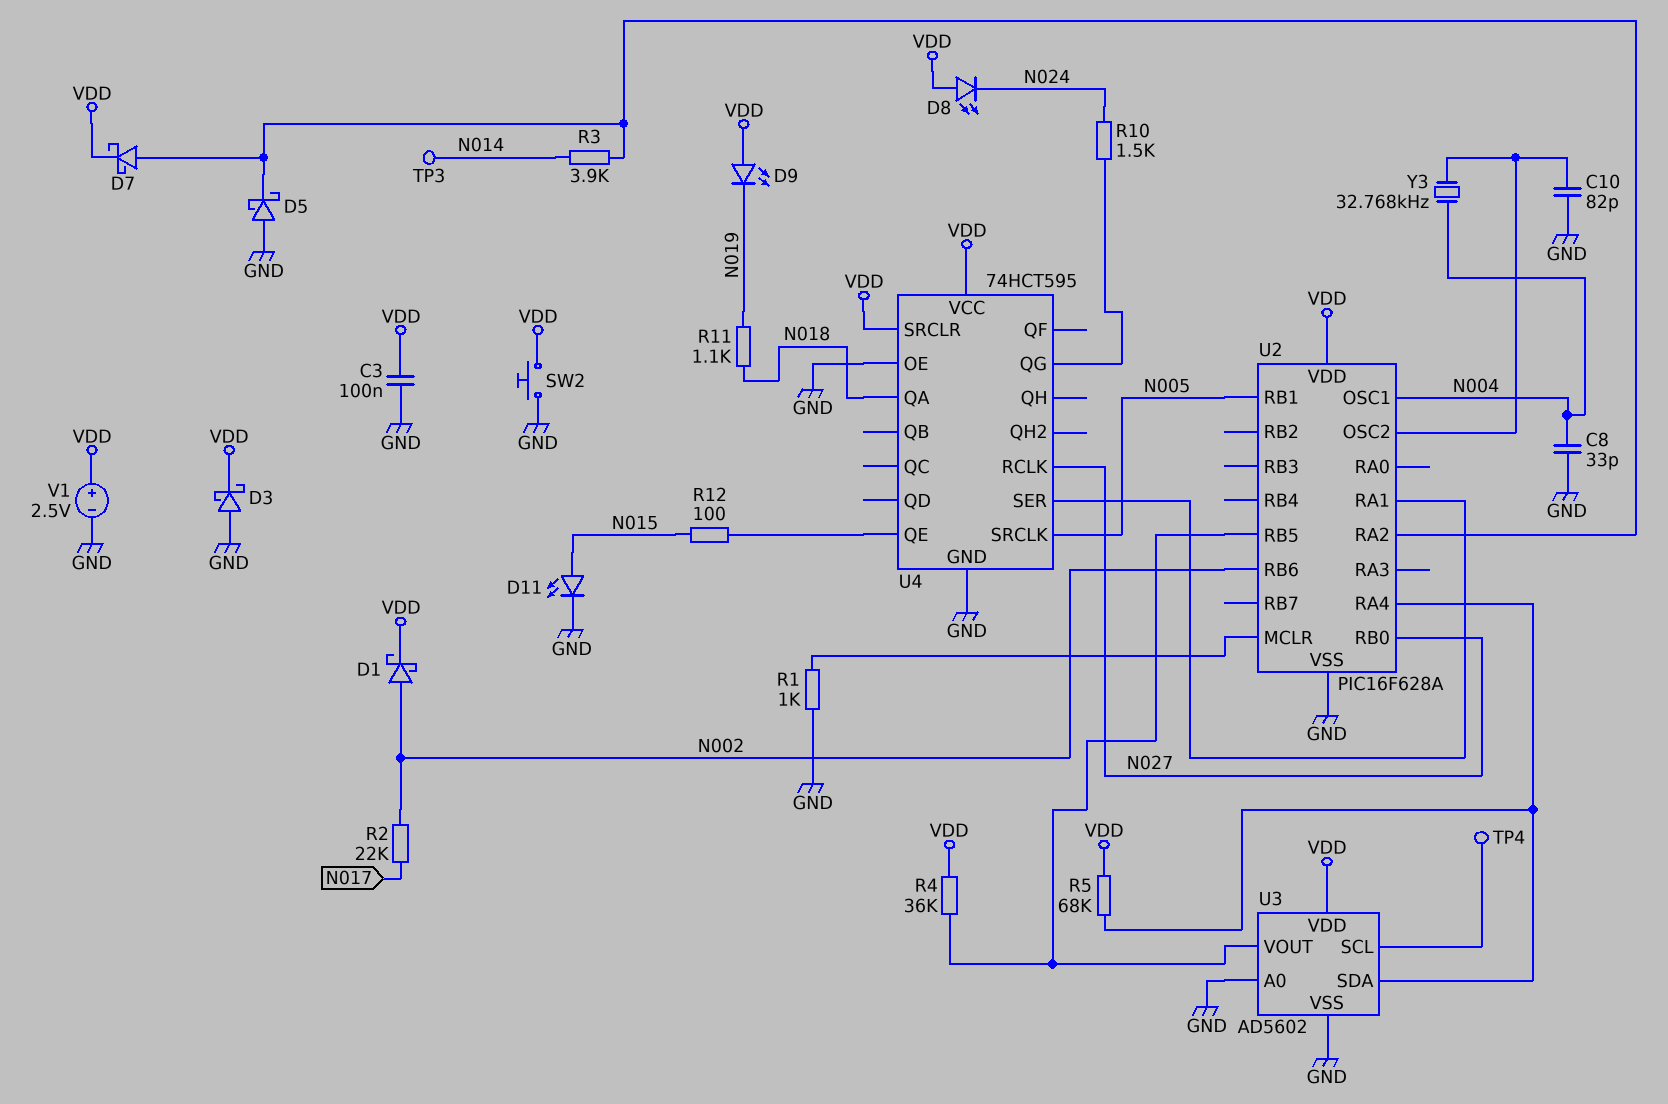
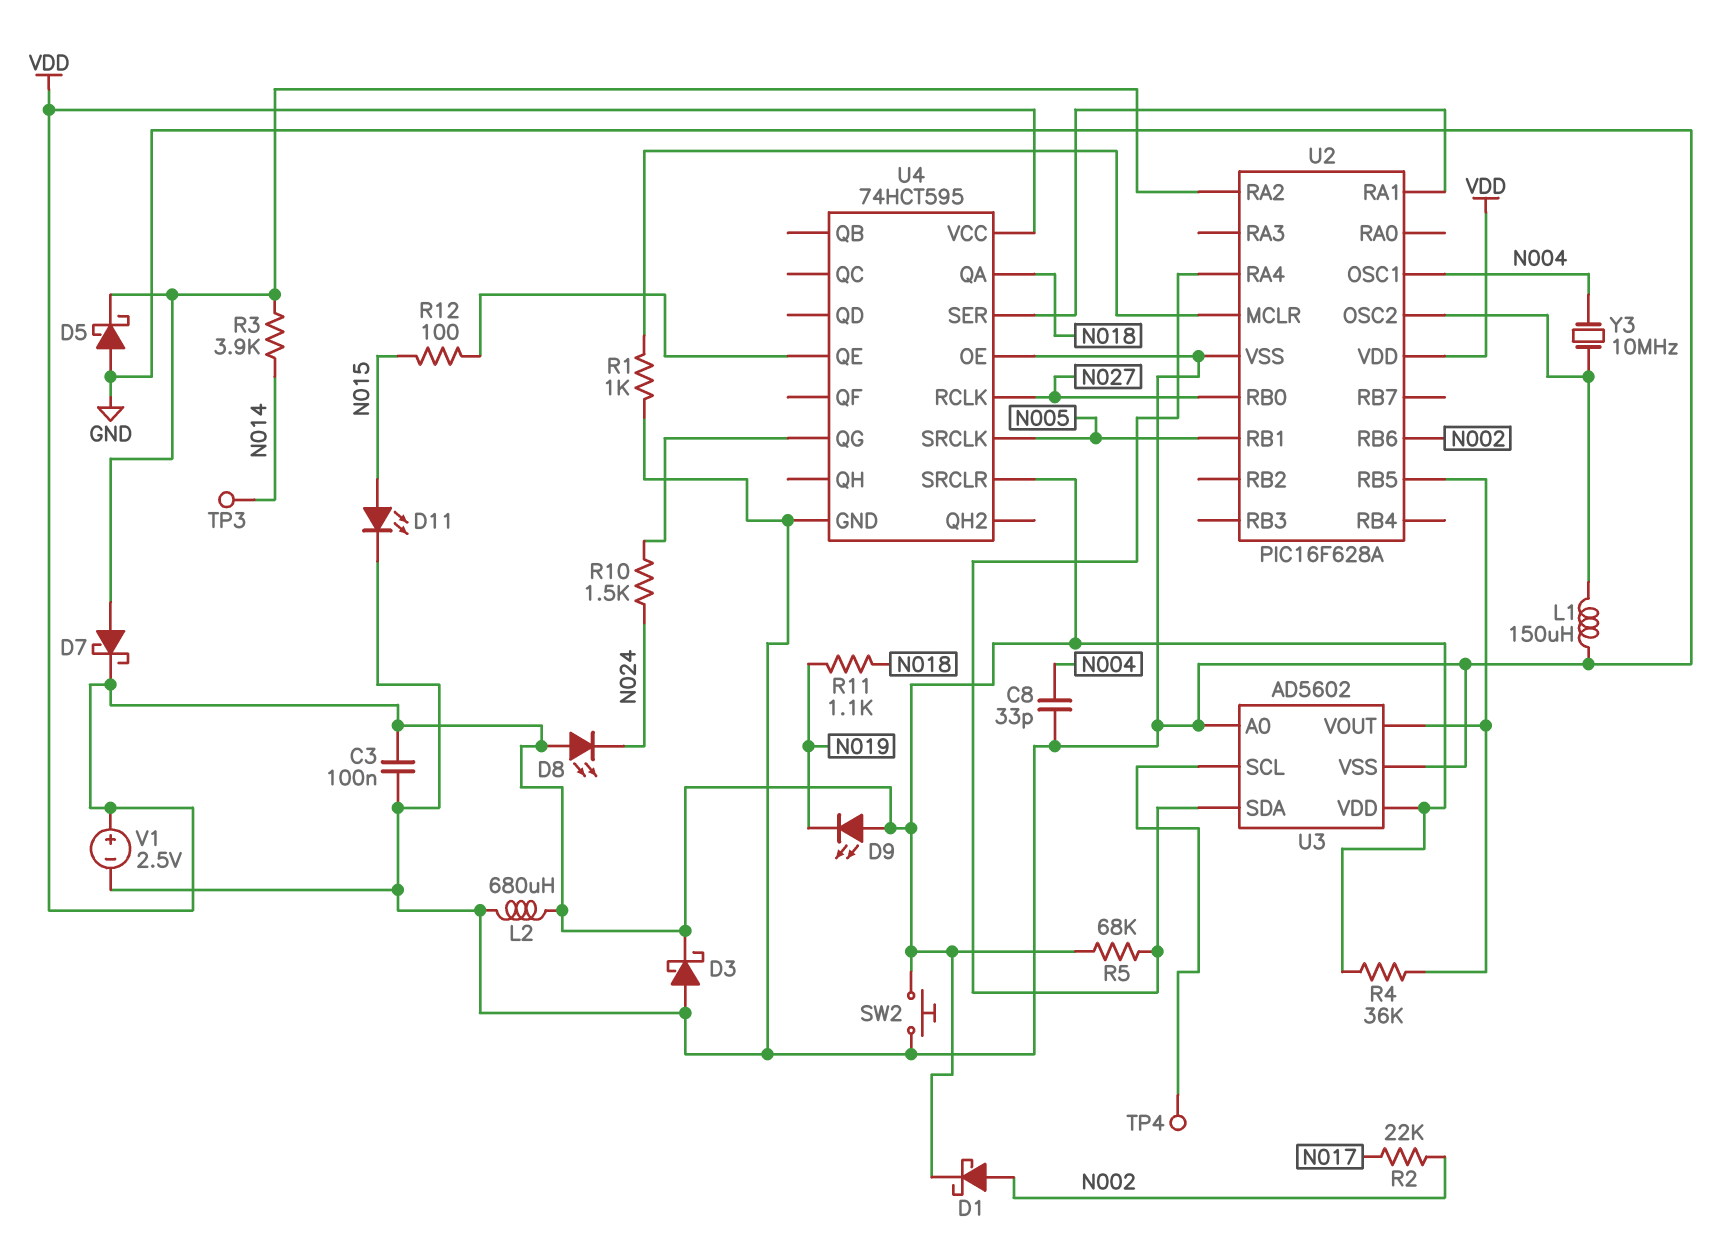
C10: 82pF (GND, U2/OSC2) -> none
L1: none -> 150uH (GND, U2/OSC2)
L2: none -> 680uH (GND, VDD)
Y3: 32.768kHz (N004, U2/OSC2) -> 10MHz (N004, U2/OSC2)

